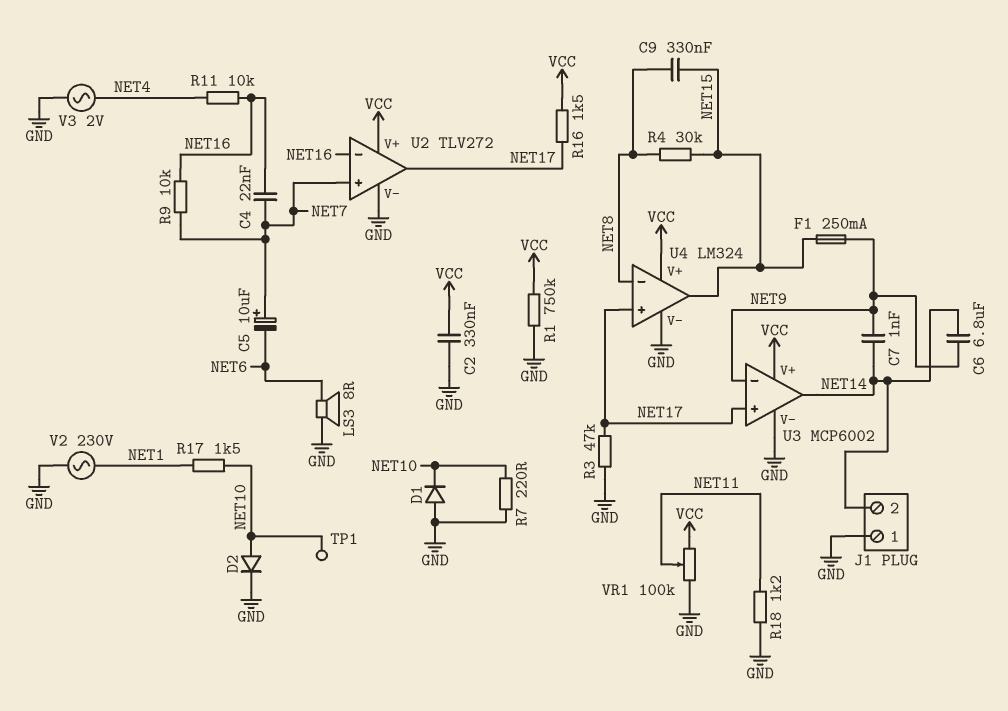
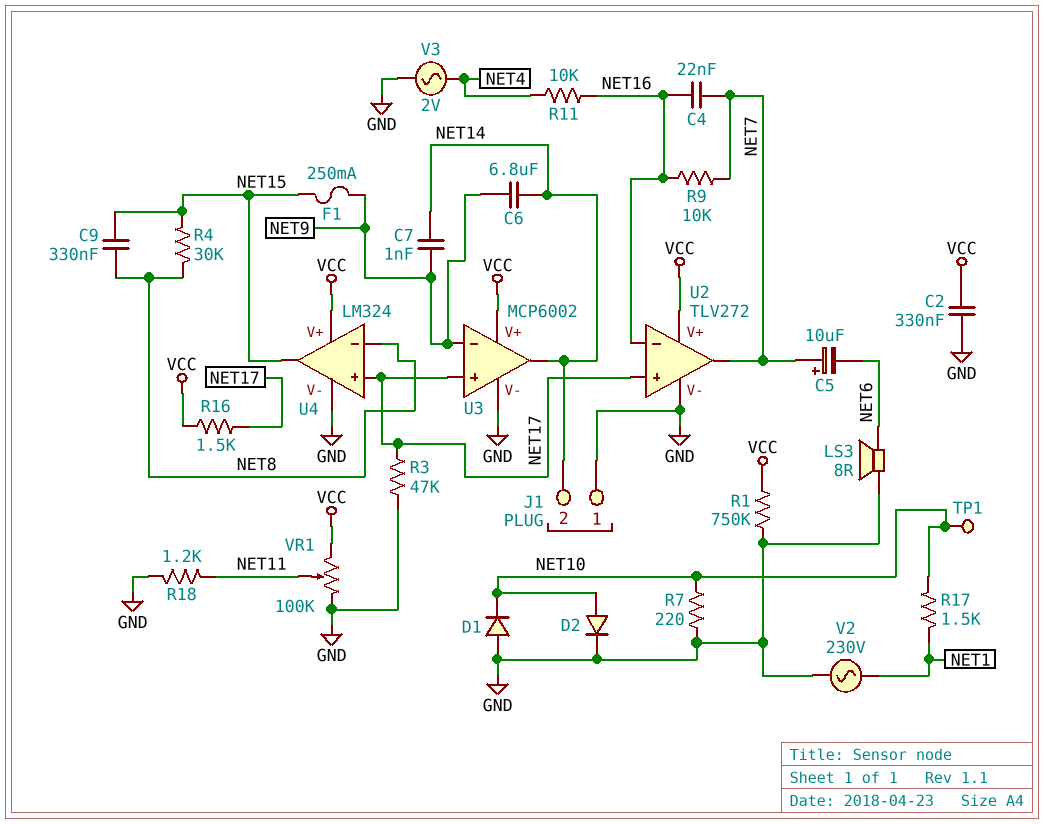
U2 pin in+: NET7 -> NET17
U2 pin out: NET17 -> NET7

